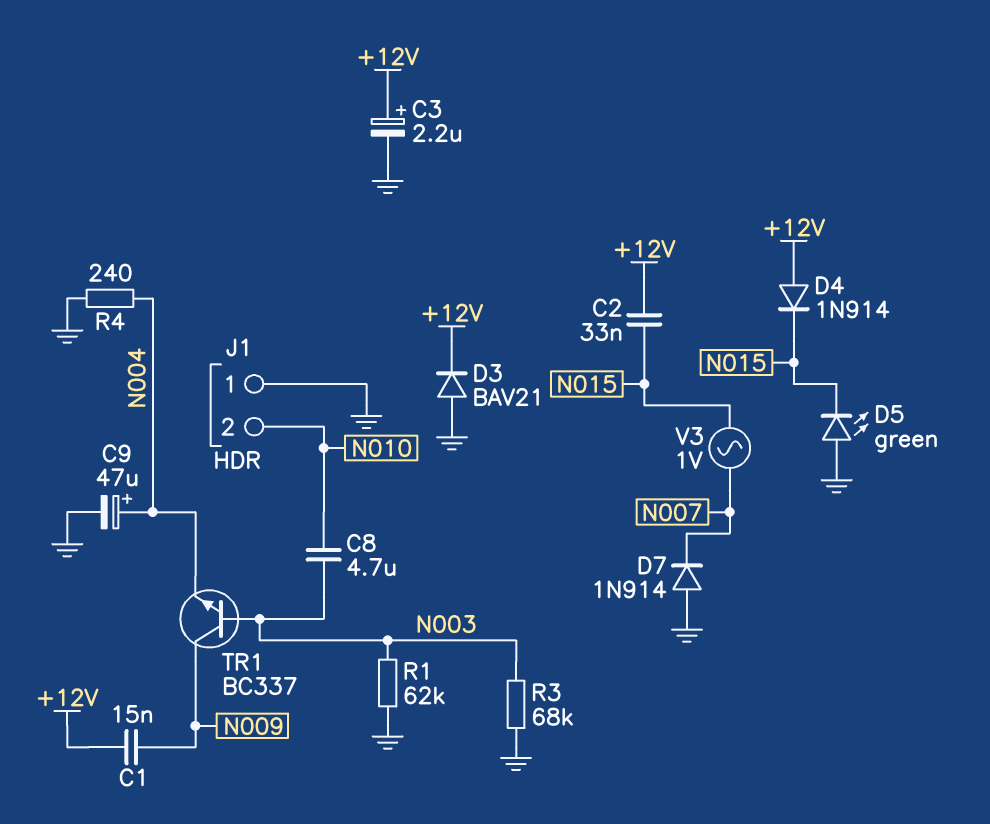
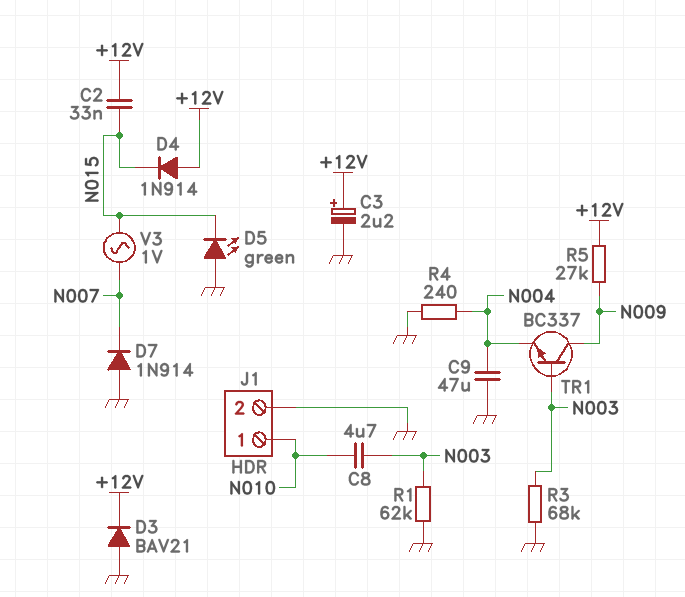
C1: 15nF (+12V, N009) -> none
C9: 47uF (plus N004, minus GND) -> 47uF (GND, N004)
J1 pin 1: GND -> N010
J1 pin 2: N010 -> GND
R5: none -> 27k (+12V, N009)

